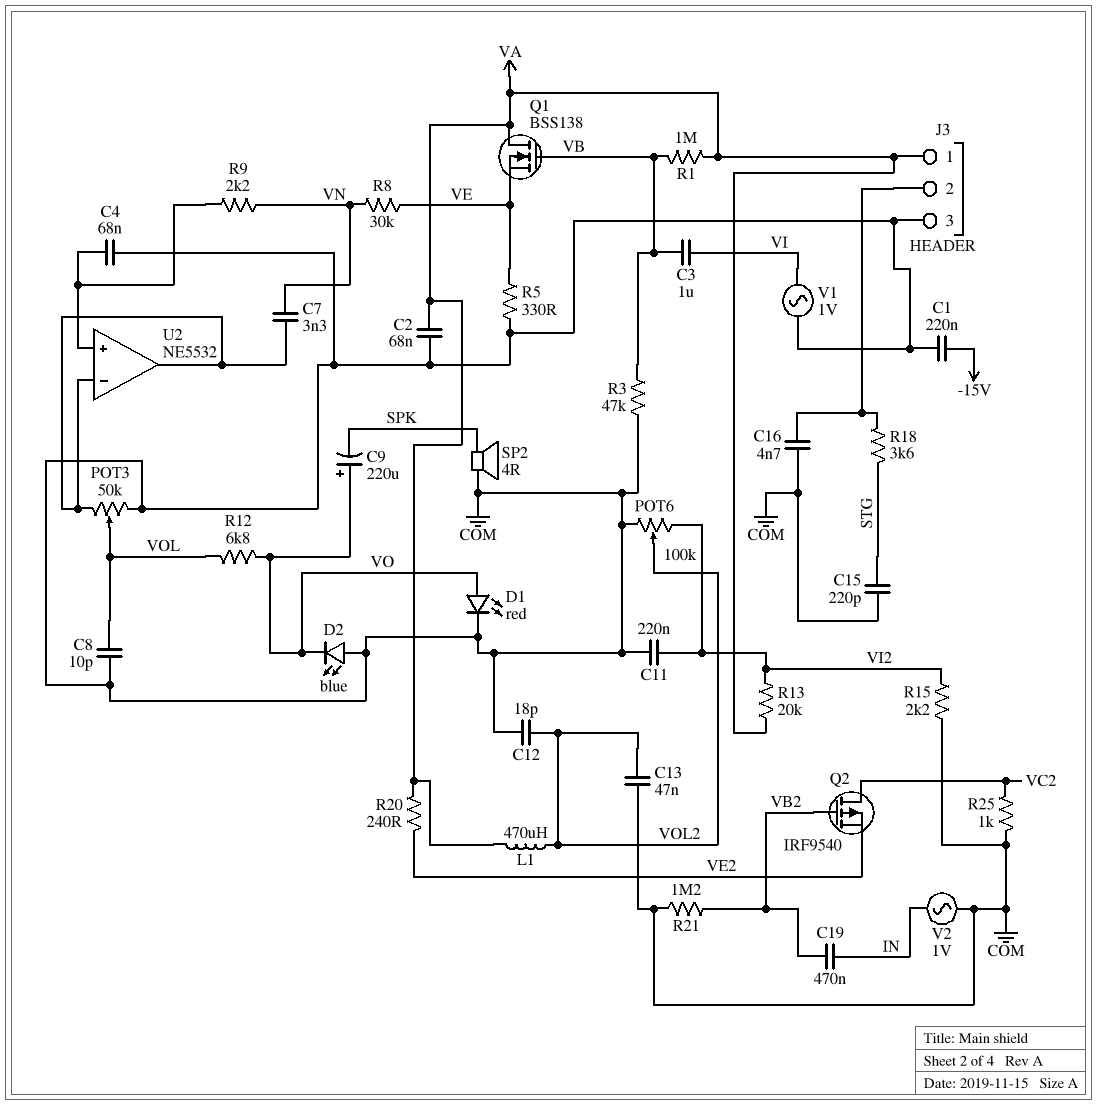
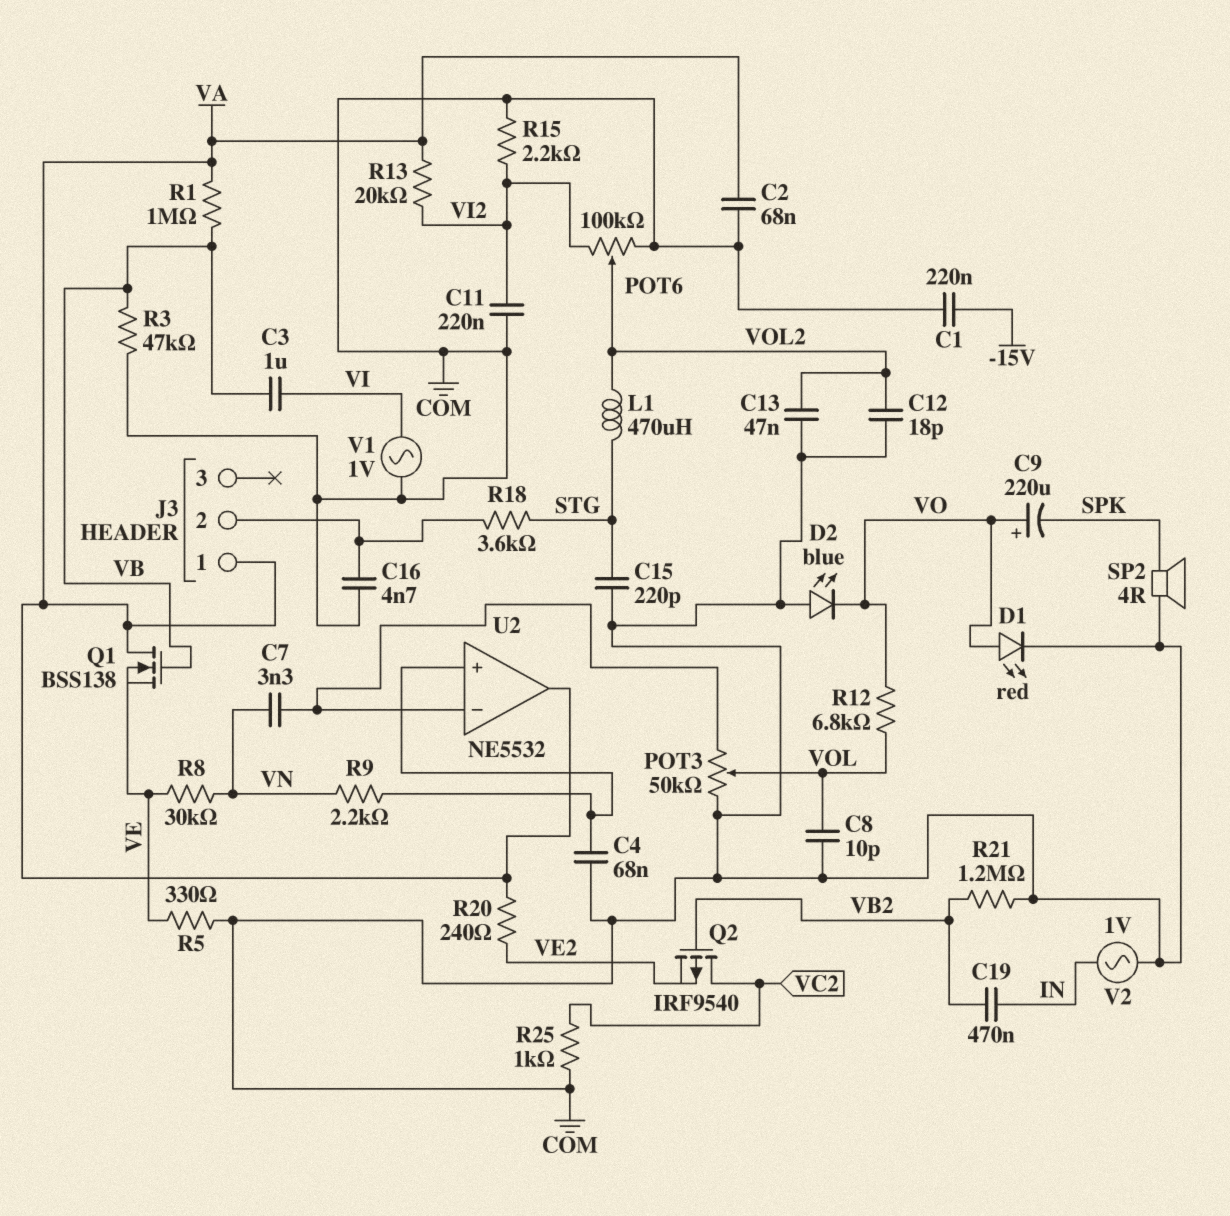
J3 pin 3: COM -> none
L1: 470uH (VA, VOL2) -> 470uH (STG, VOL2)
U2 pin out: U2/in- -> VA

